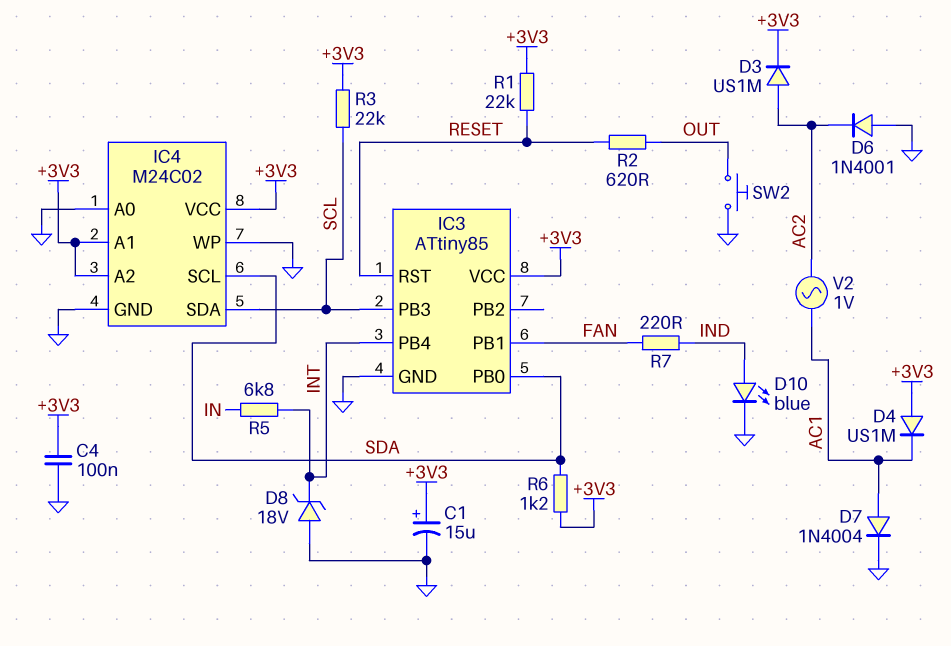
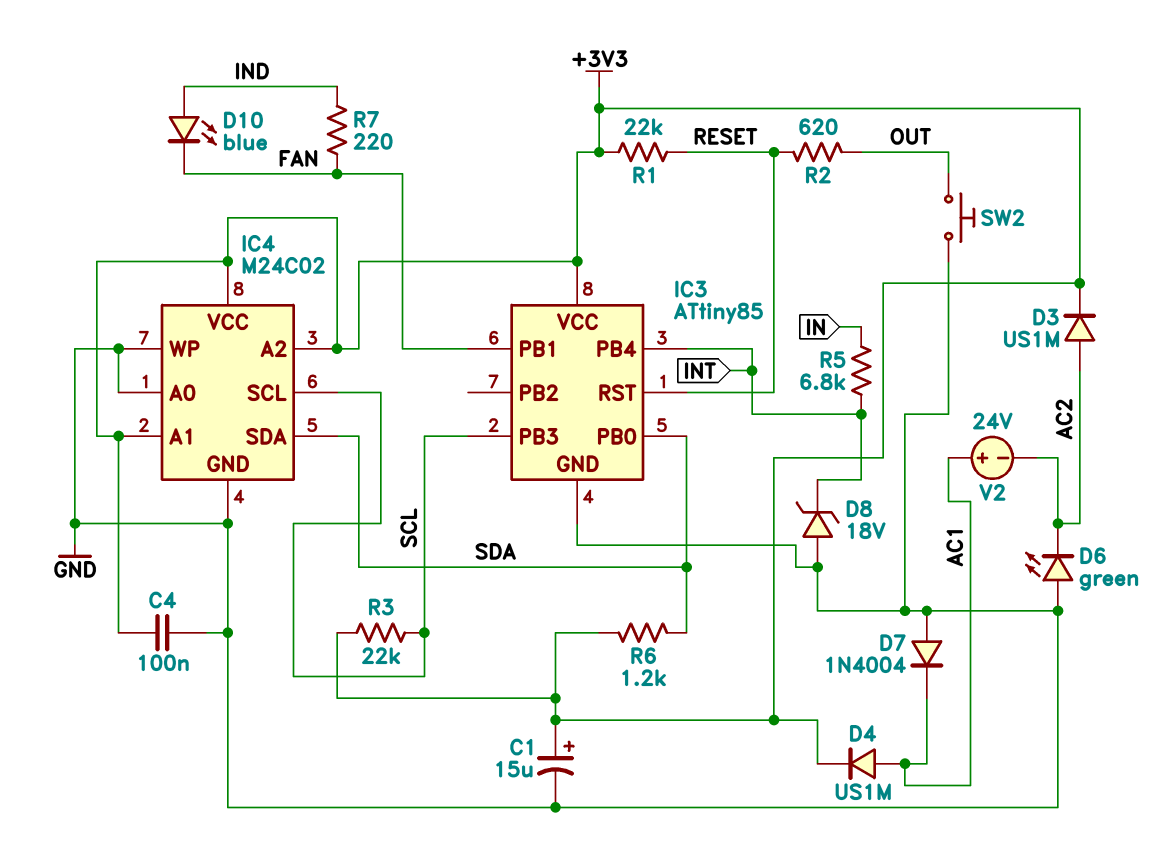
D4: diode US1M (A +3V3, K AC1) -> diode US1M (A AC1, K +3V3)
D6: diode 1N4001 (A GND, K AC2) -> LED green (A GND, K AC2)
D7: diode 1N4004 (A AC1, K GND) -> diode 1N4004 (A GND, K AC1)
D10: LED blue (A IND, K GND) -> LED blue (A IND, K FAN)
IC4 pin SCL: SDA -> SCL
IC4 pin SDA: SCL -> SDA
V2: AC 1V (AC1, AC2) -> 24V (plus AC1, minus AC2)

